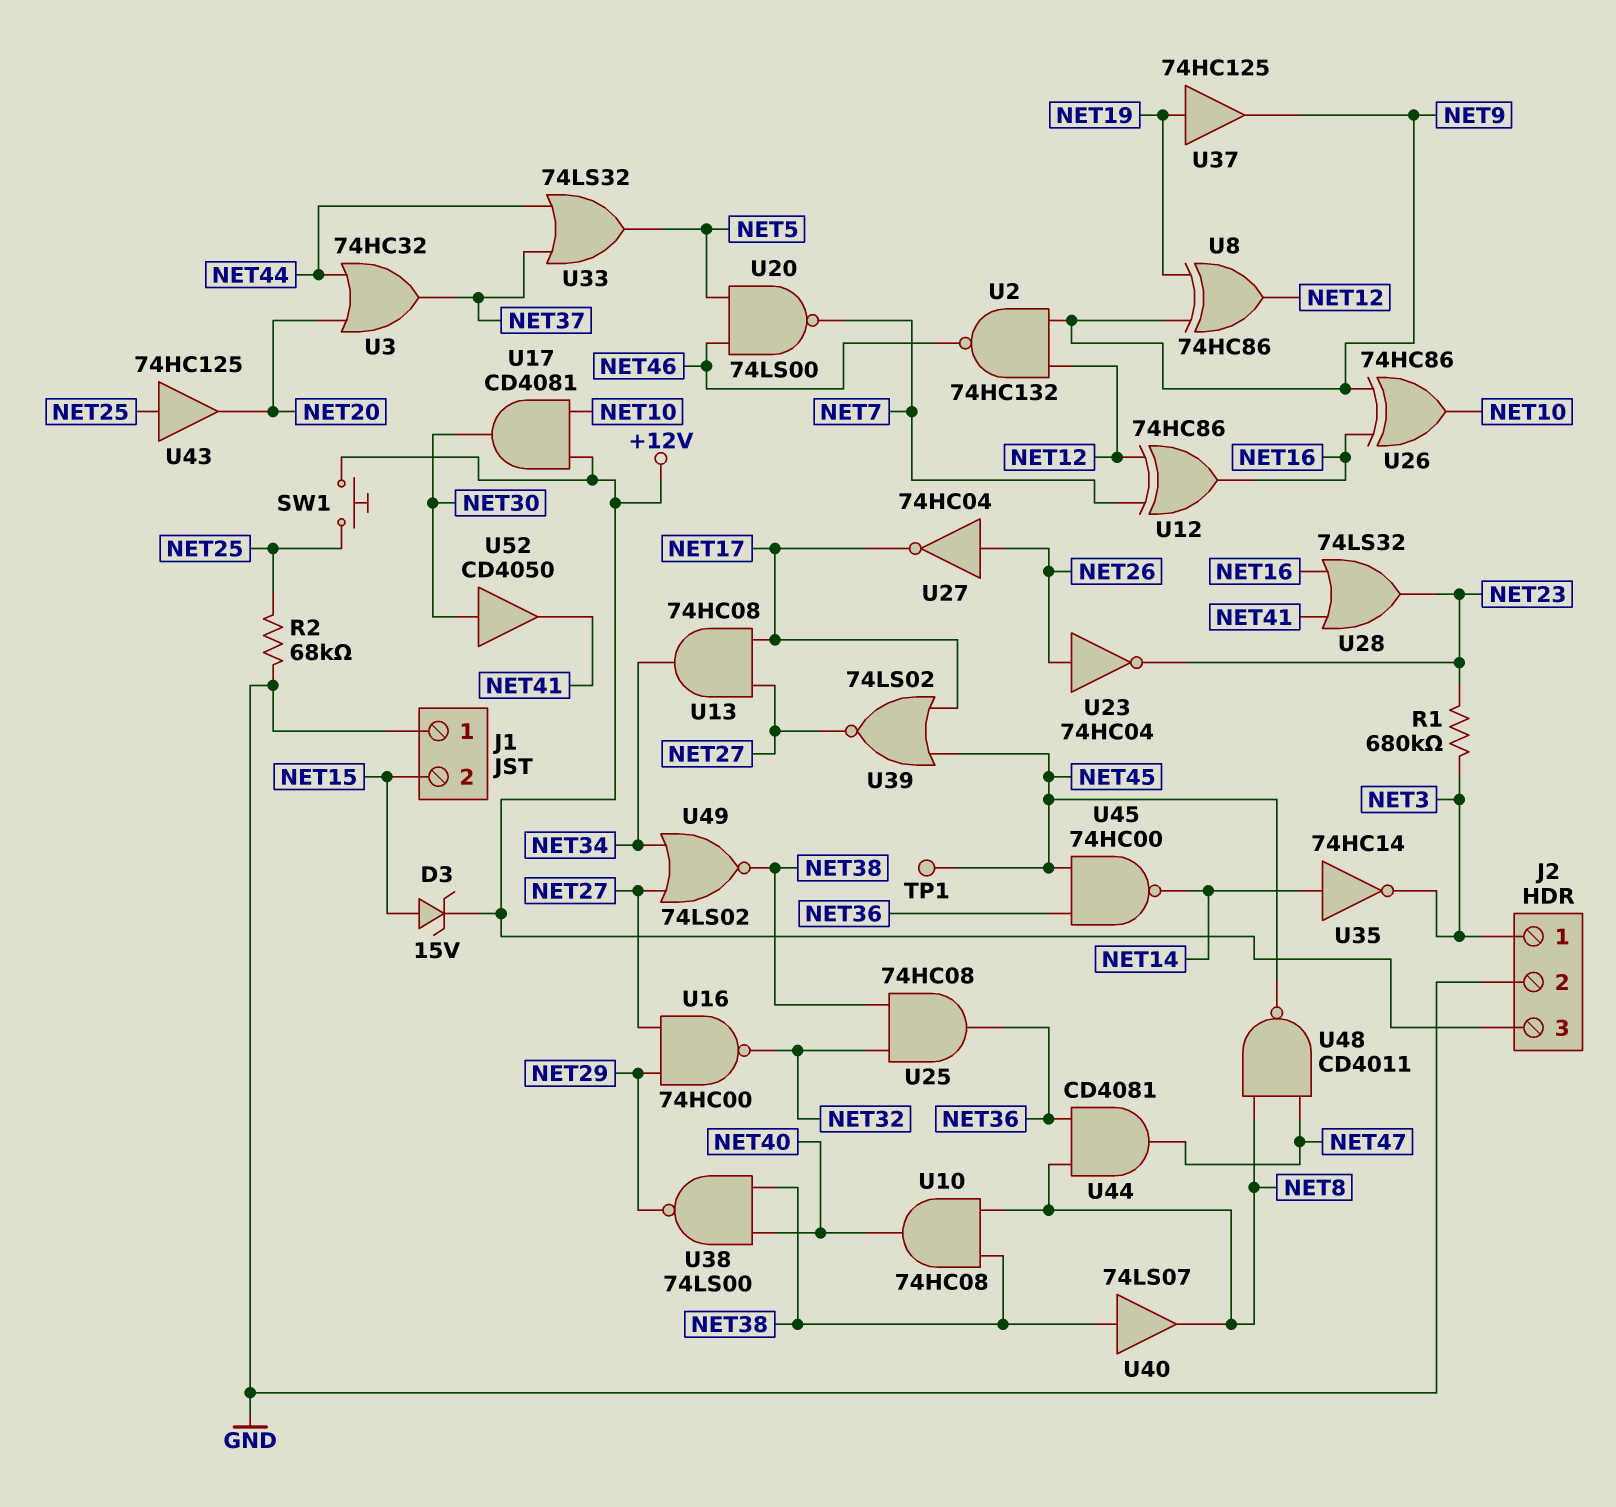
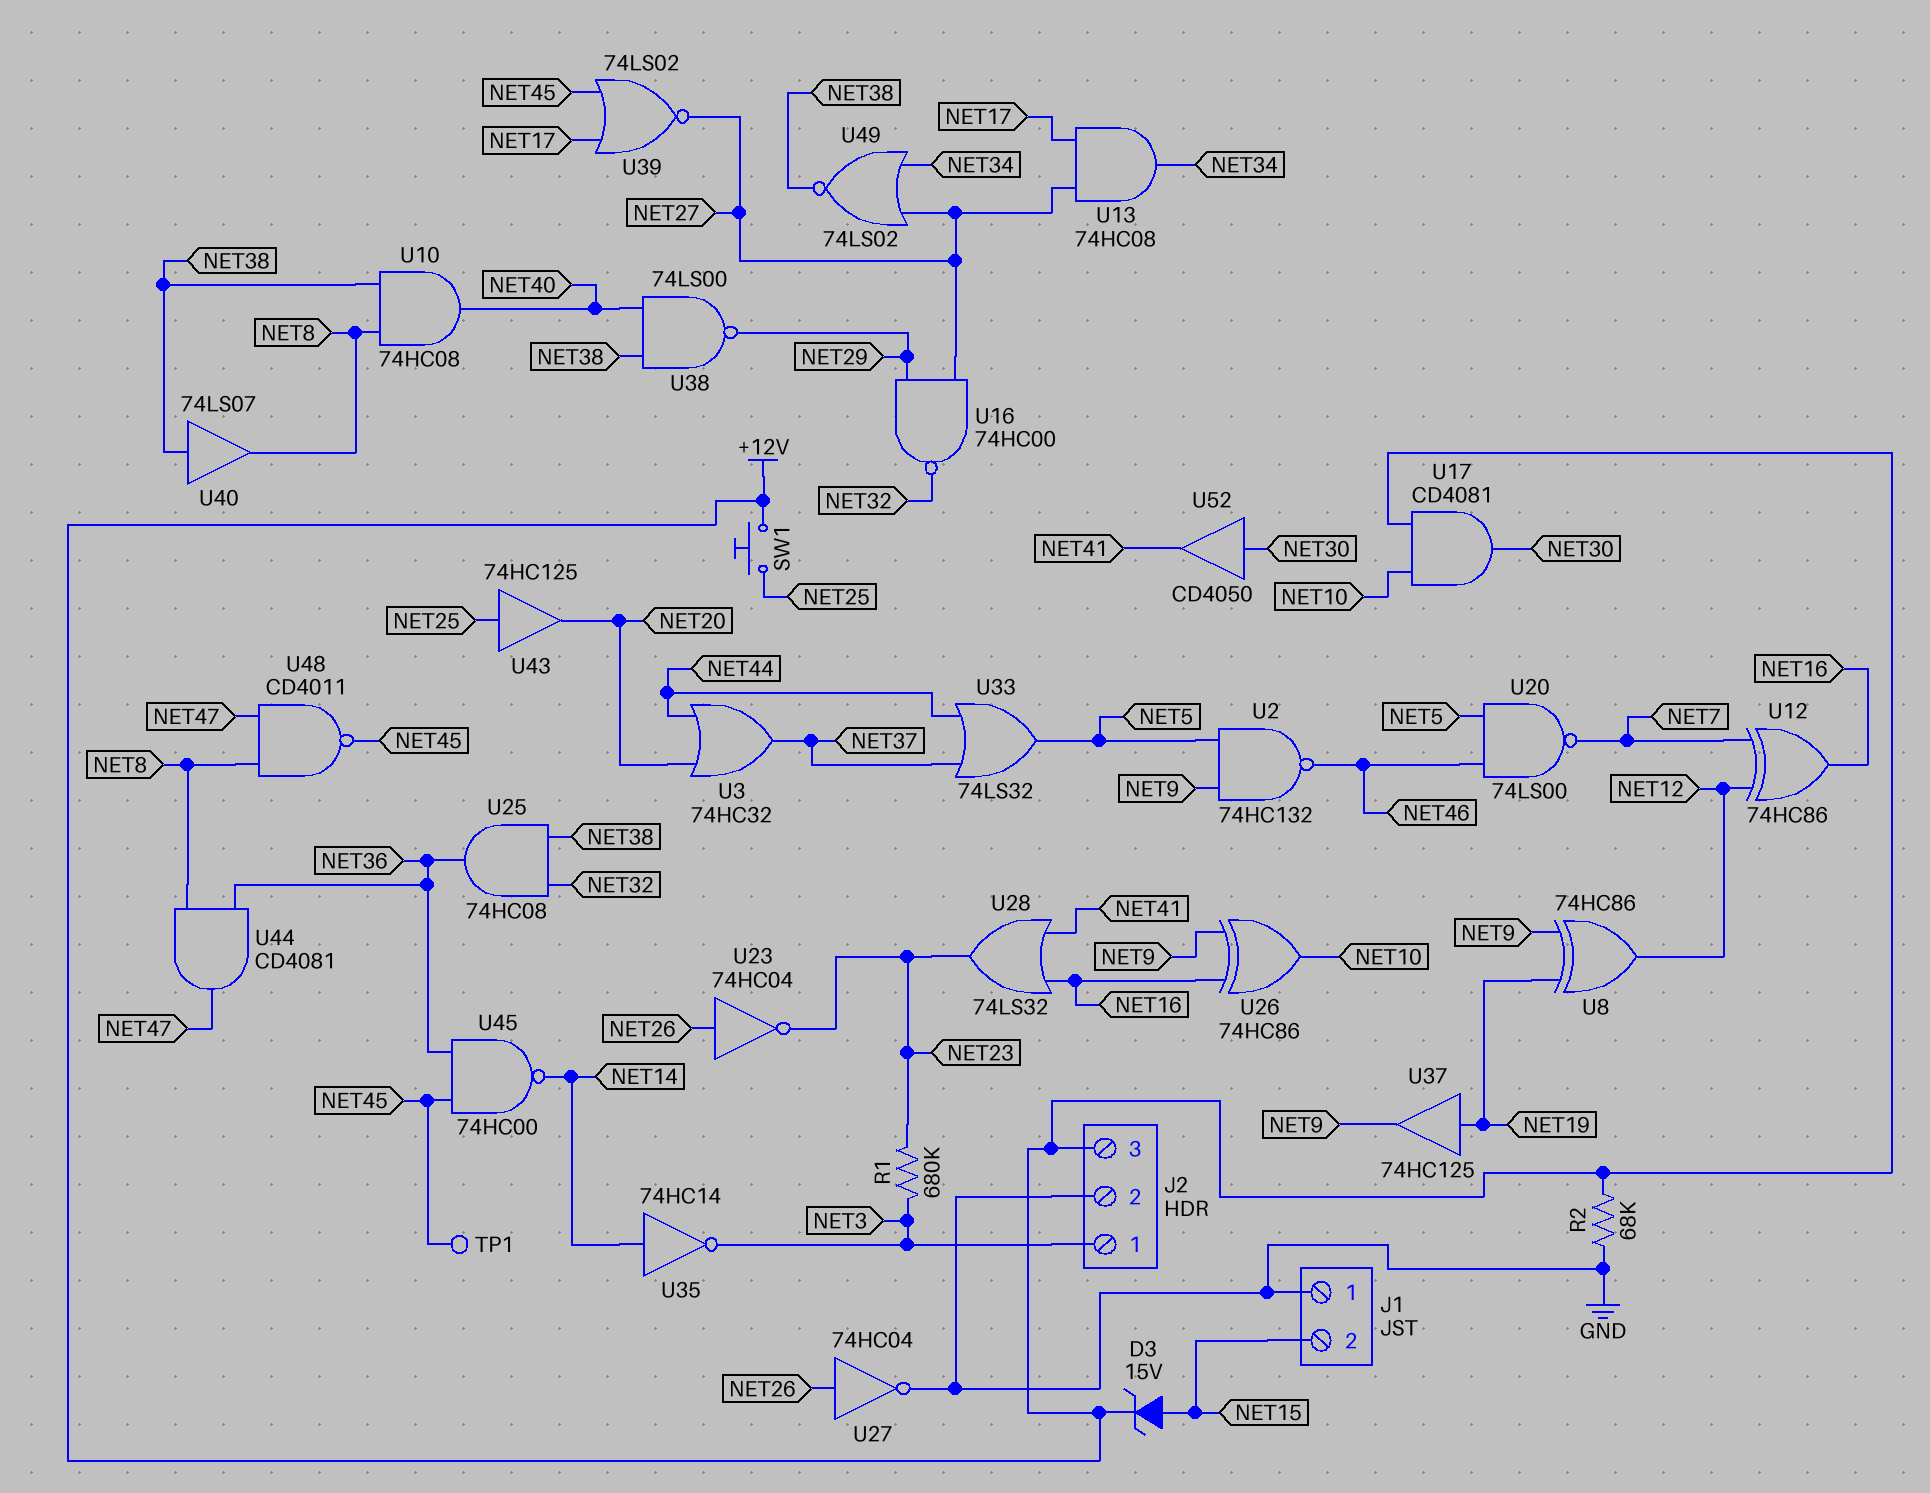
R2: 68k (GND, NET25) -> 68k (+12V, GND)
U2: NAND 74HC132 (in NET9, in NET12, out NET46) -> NAND 74HC132 (in NET5, in NET9, out NET46)
U27: NOT 74HC04 (in NET26, out NET17) -> NOT 74HC04 (in NET26, out GND)

